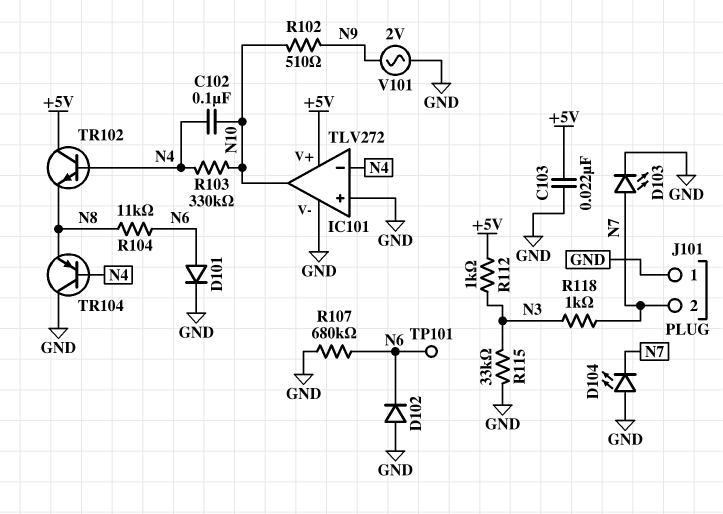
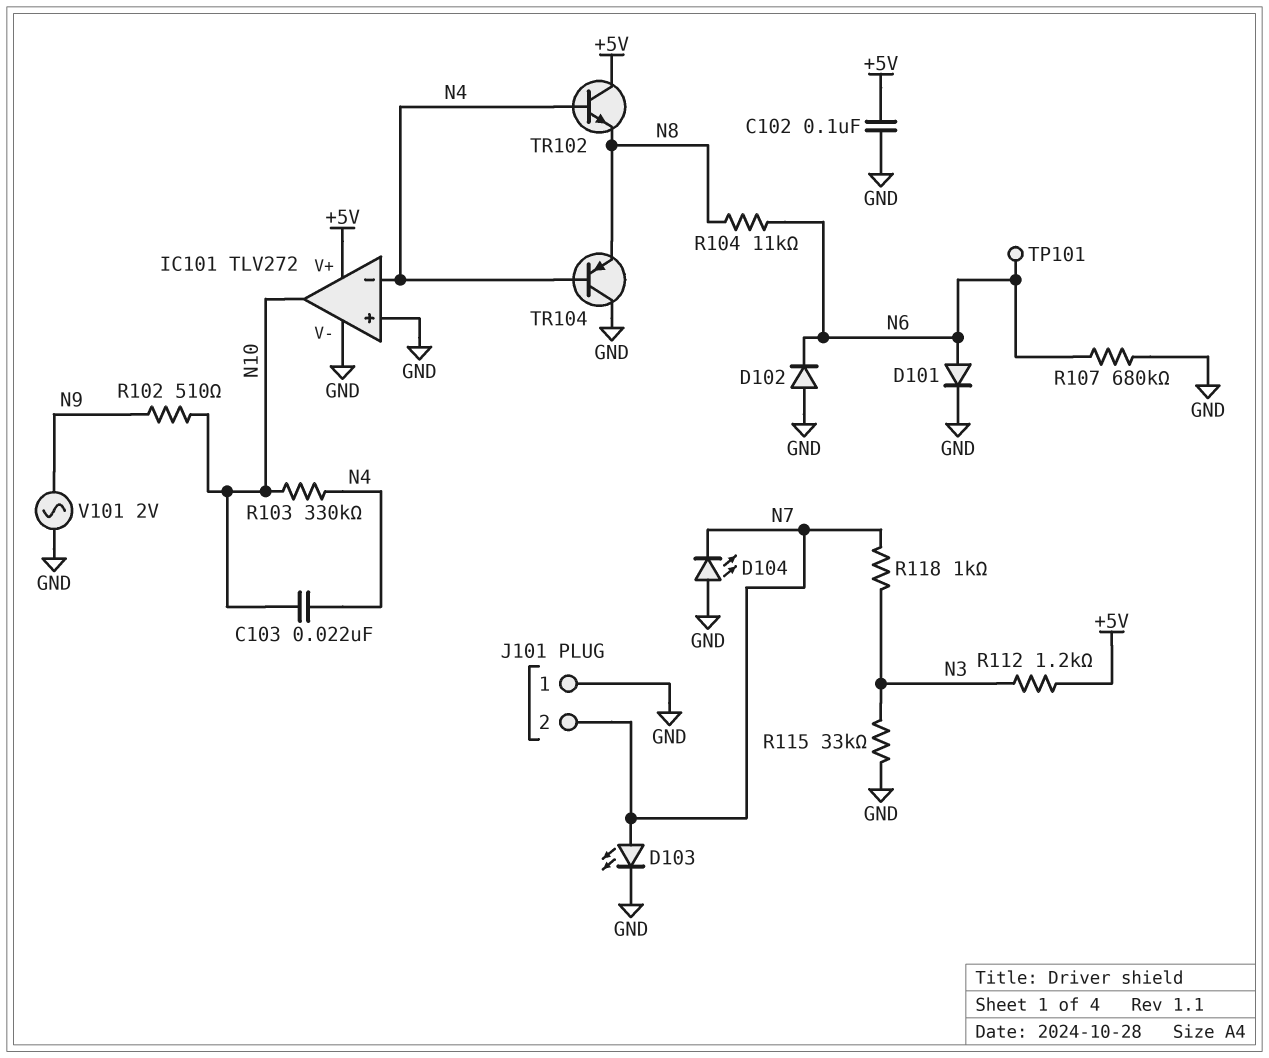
C102: 100nF (N4, N10) -> 100nF (+5V, GND)
C103: 22nF (+5V, GND) -> 22nF (N4, N10)
R112: 1k (+5V, N3) -> 1.2k (+5V, N3)

